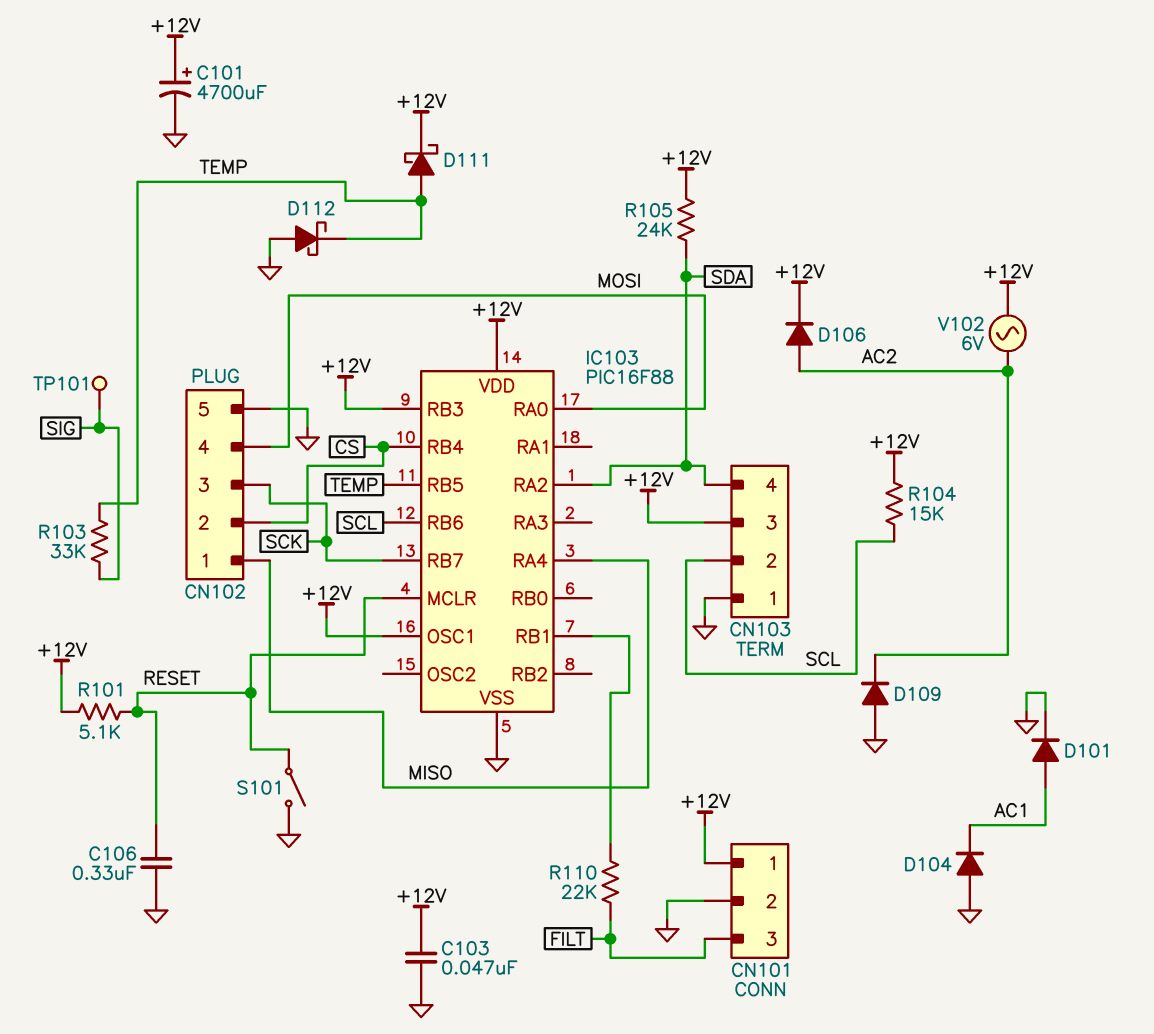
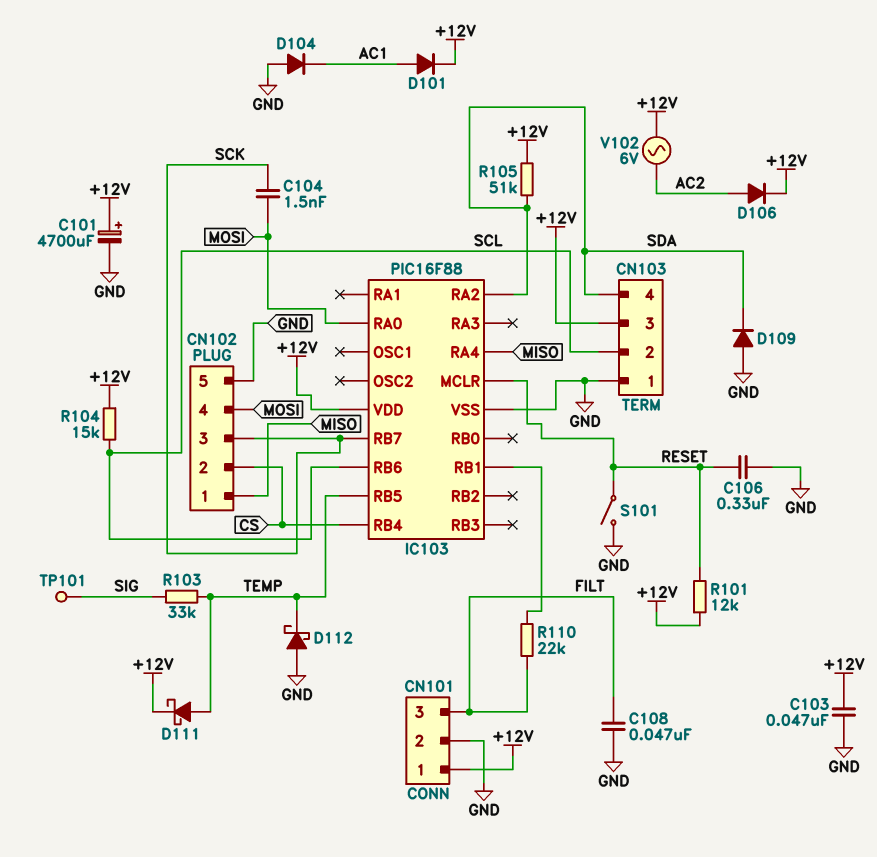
C104: none -> 1.5nF (MOSI, SCK)
C108: none -> 47nF (FILT, GND)
D101: diode (A AC1, K GND) -> diode (A AC1, K +12V)
D109: diode (A GND, K AC2) -> diode (A GND, K SDA)
IC103 pin OSC1: +12V -> none
IC103 pin RB3: +12V -> none
R101: 5.1k (+12V, RESET) -> 12k (+12V, RESET)
R105: 24k (+12V, SDA) -> 51k (+12V, SDA)

